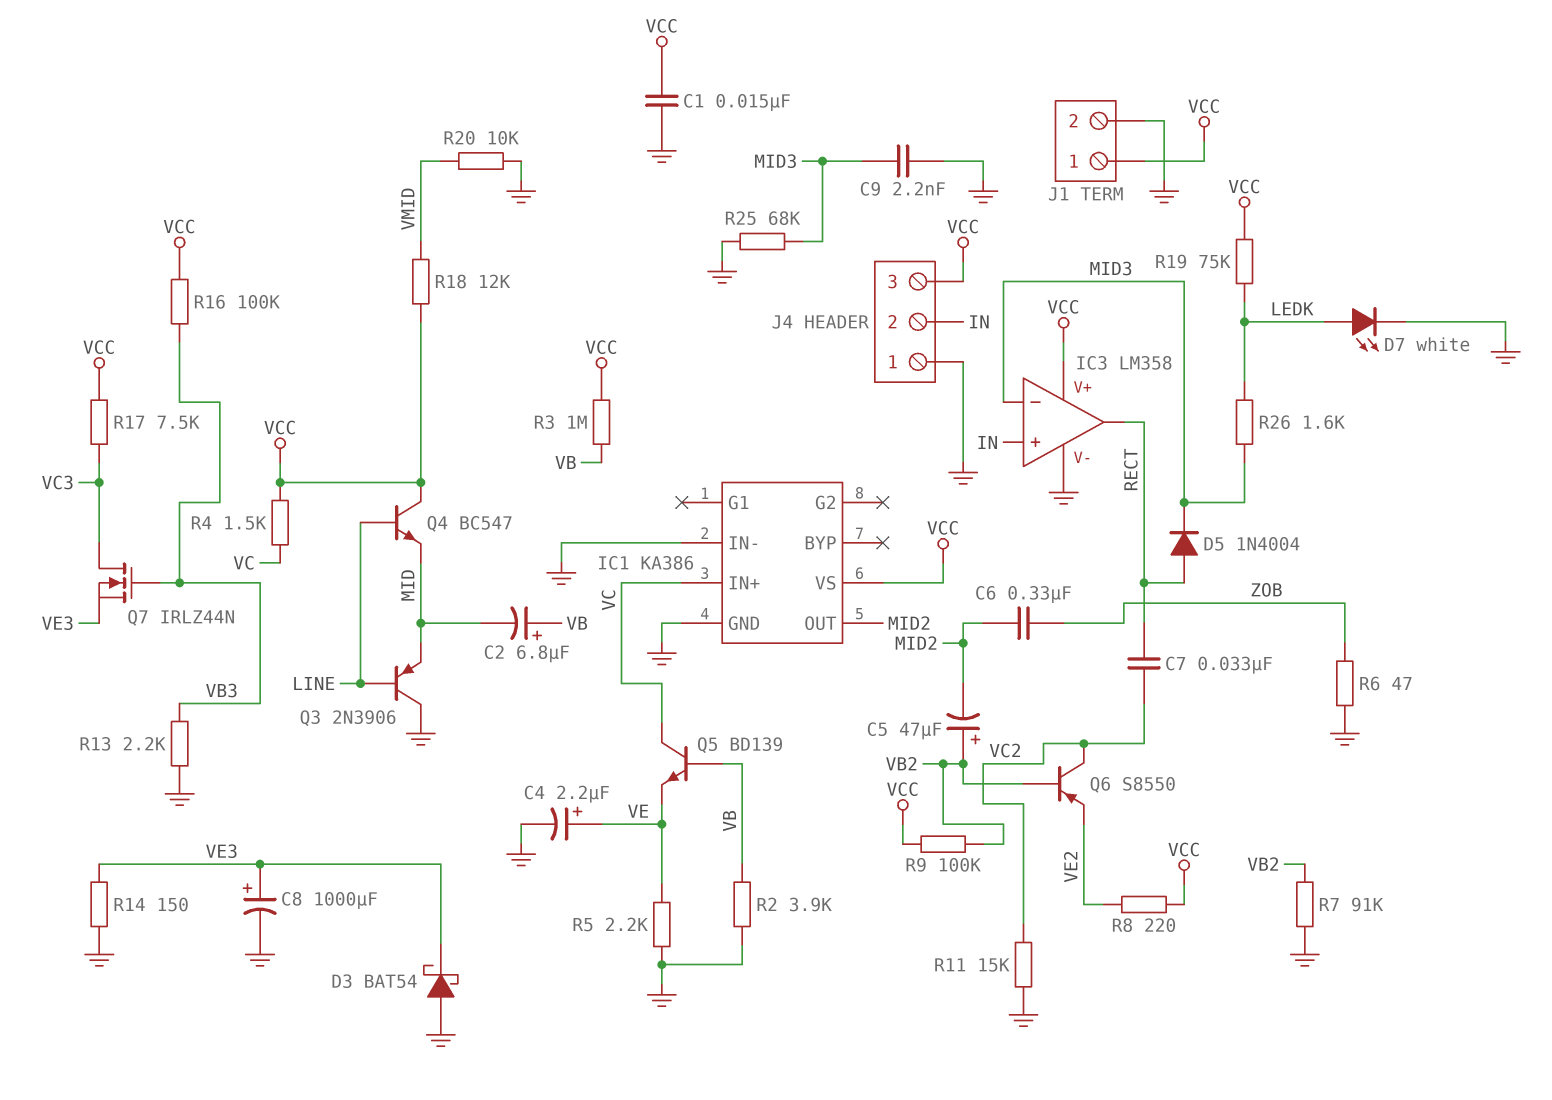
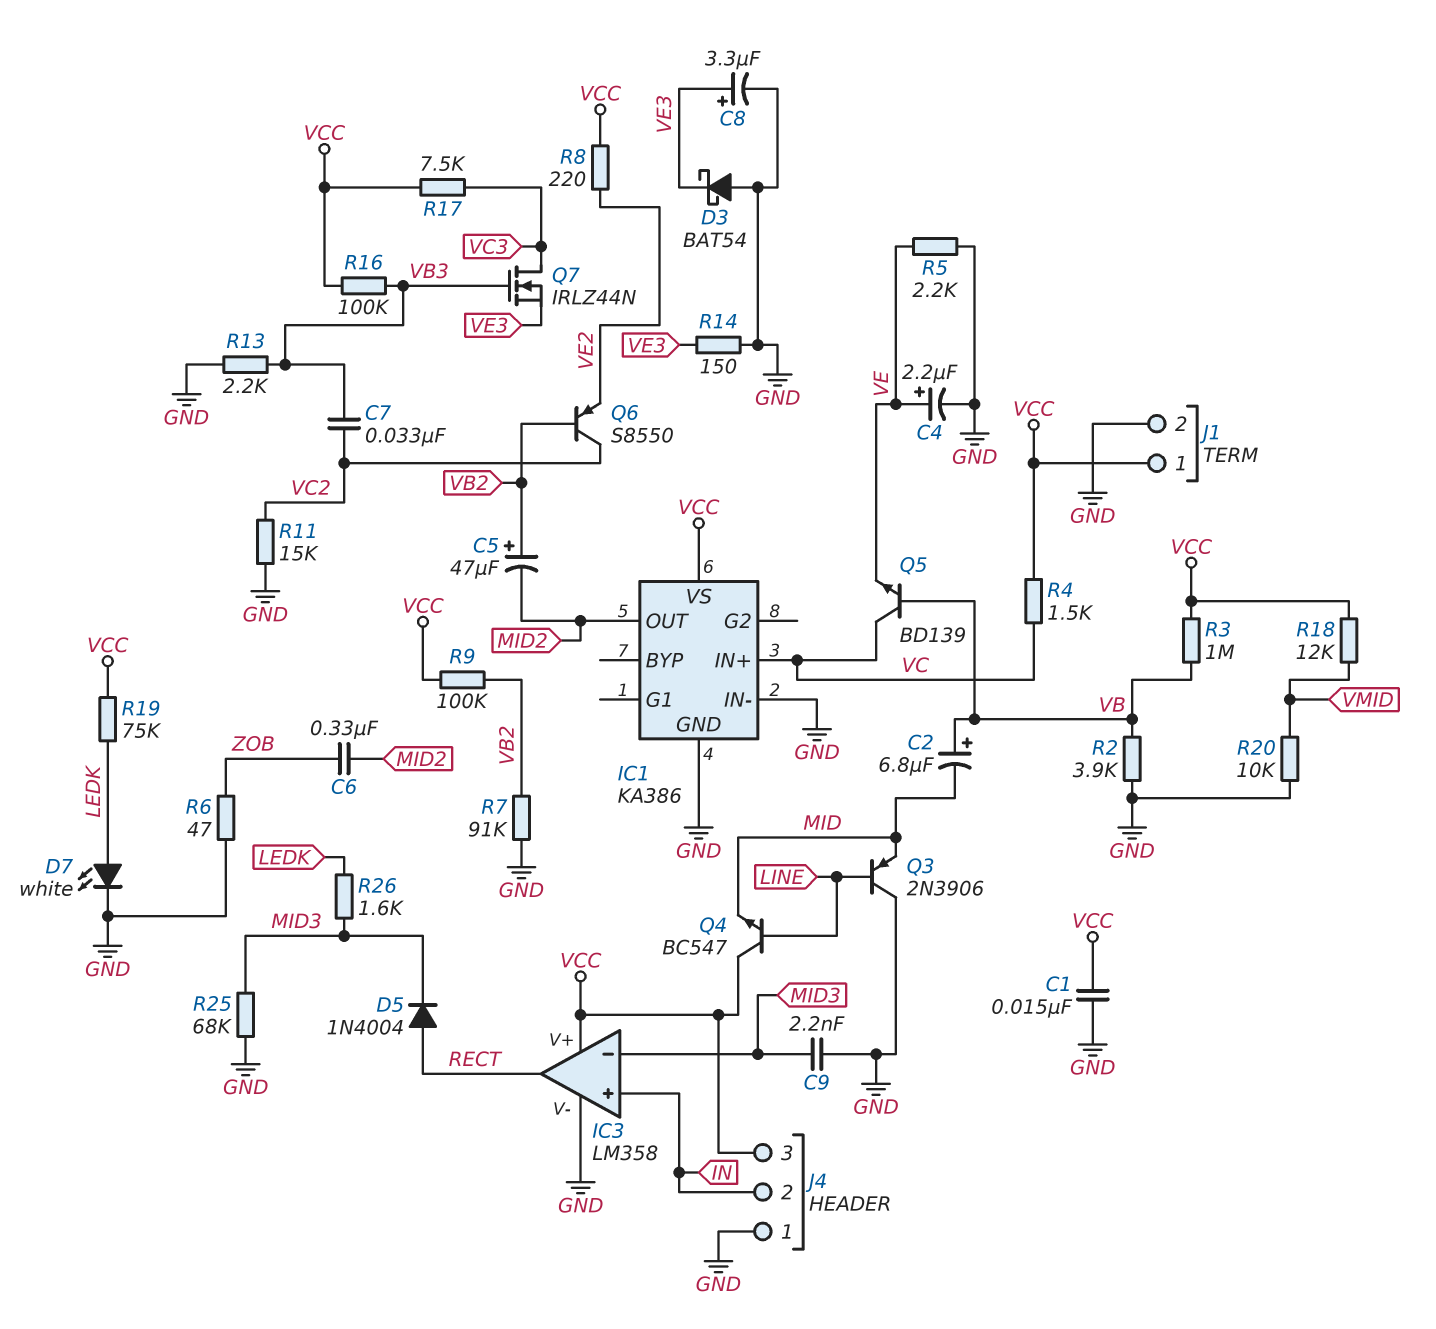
C7: 33nF (RECT, VC2) -> 33nF (VB3, VC2)
C8: 1000uF (plus VE3, minus GND) -> 3.3uF (plus VE3, minus GND)

